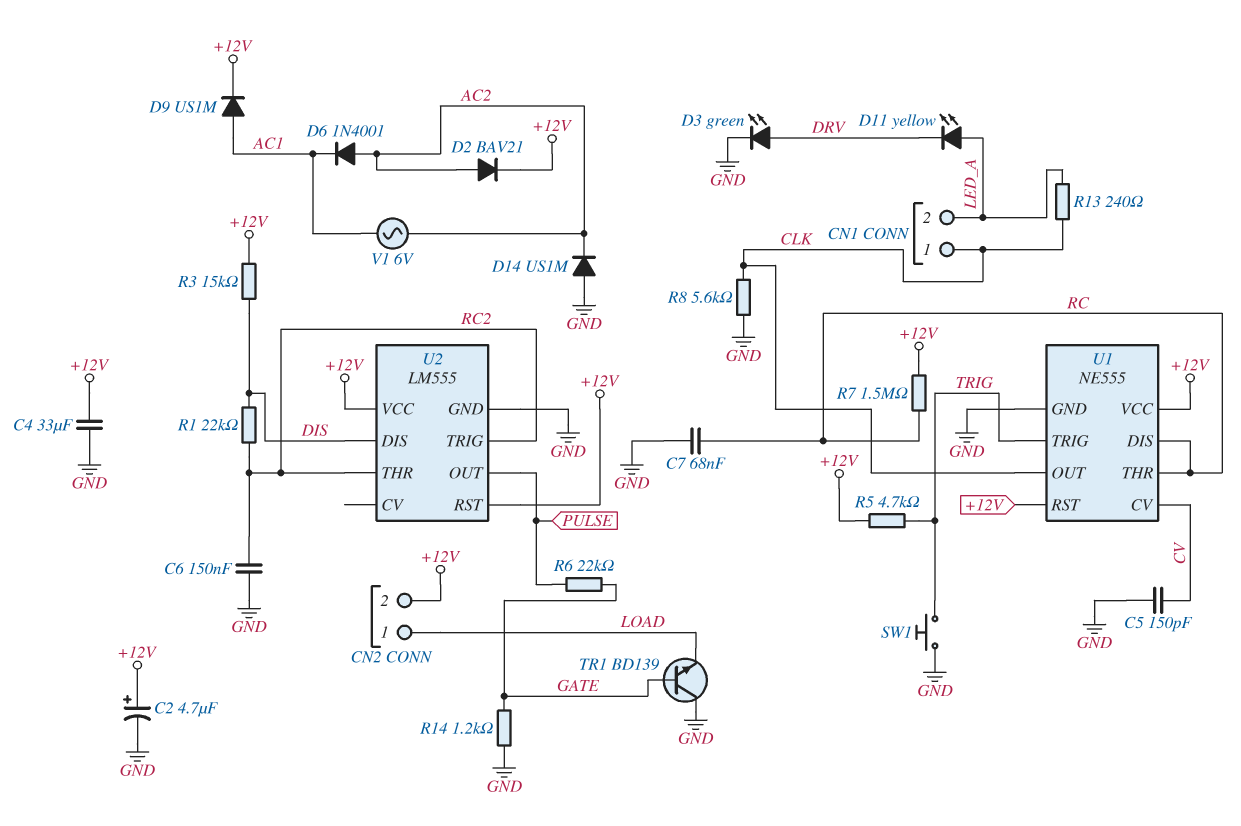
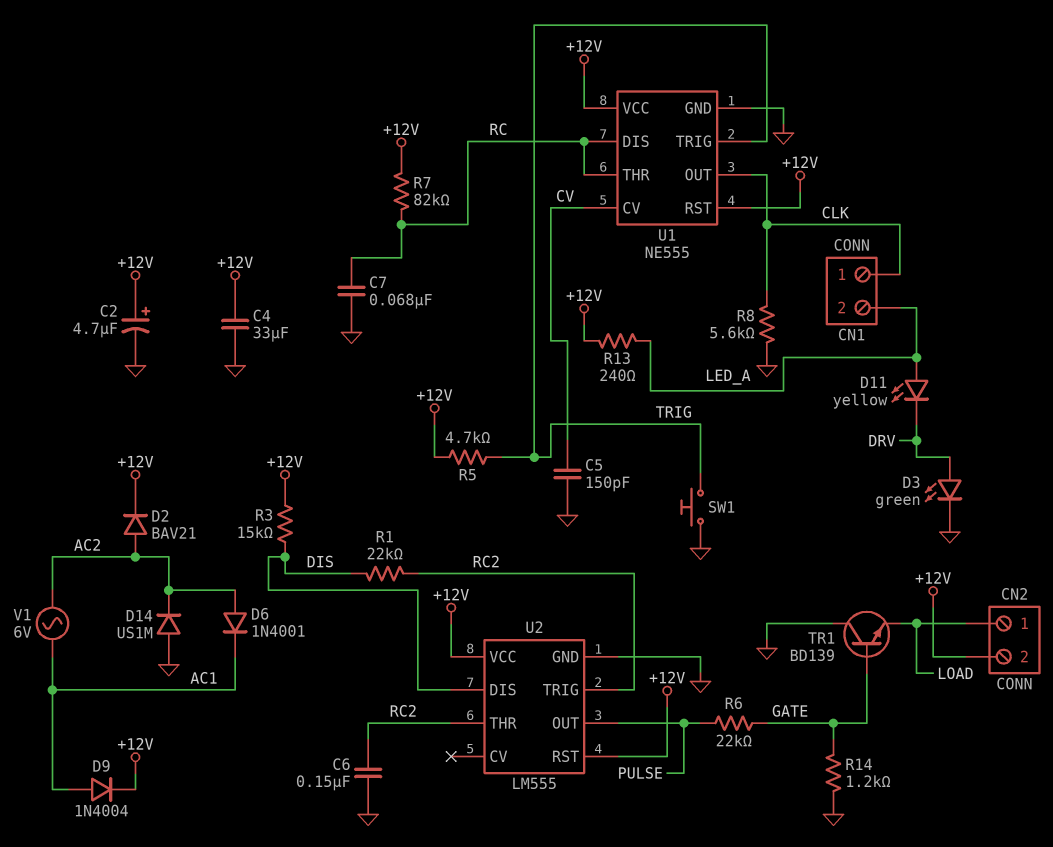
D9: diode US1M (A AC1, K +12V) -> diode 1N4004 (A AC1, K +12V)
R7: 1.5M (+12V, RC) -> 82k (+12V, RC)
R13: 240 (CLK, LED_A) -> 240 (+12V, LED_A)

